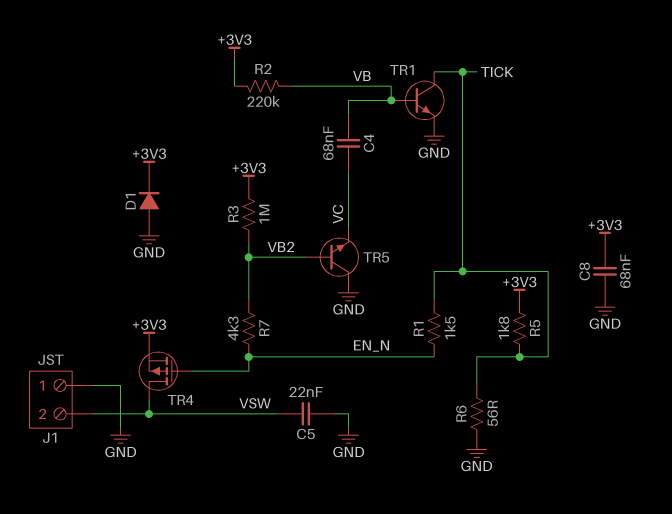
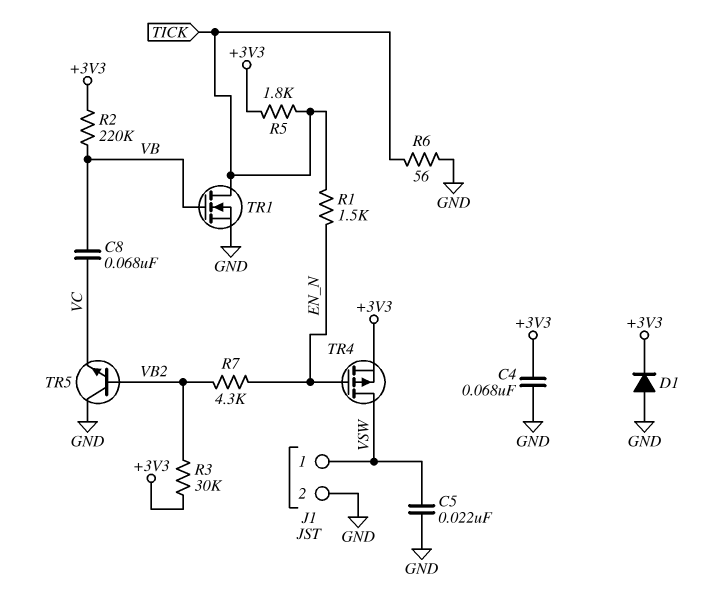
C4: 68nF (VB, VC) -> 68nF (+3V3, GND)
C8: 68nF (+3V3, GND) -> 68nF (VB, VC)
J1 pin 1: GND -> VSW
J1 pin 2: VSW -> GND
R3: 1M (+3V3, VB2) -> 30k (+3V3, VB2)
TR1: NPN (B VB, C TICK, E GND) -> NMOS (G VB, D TICK, S GND)

